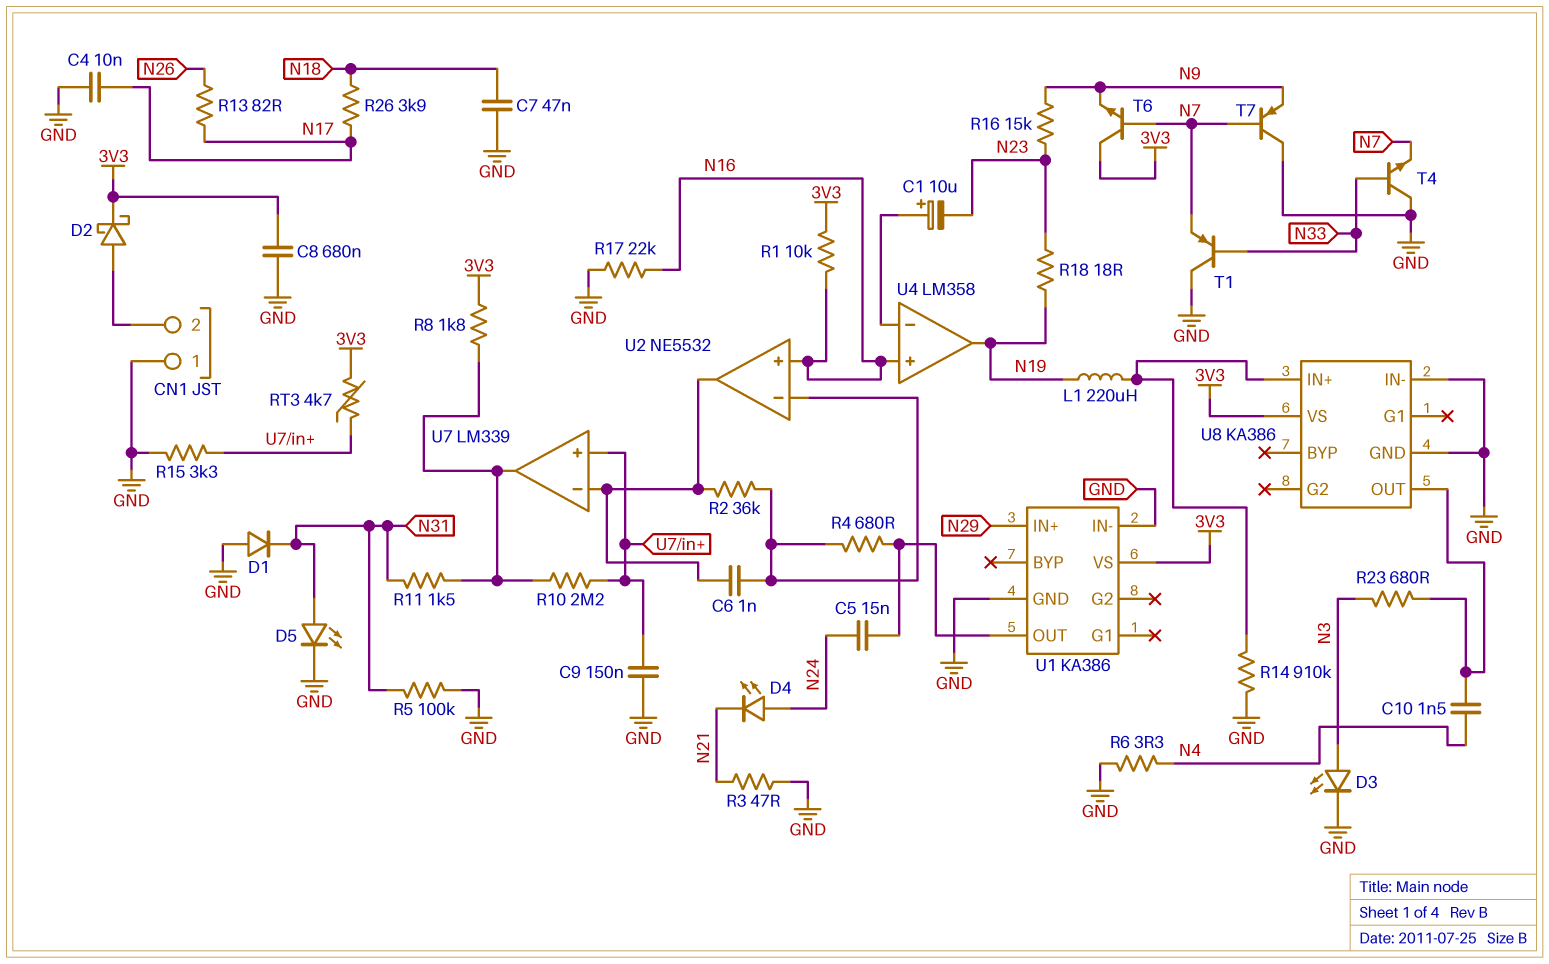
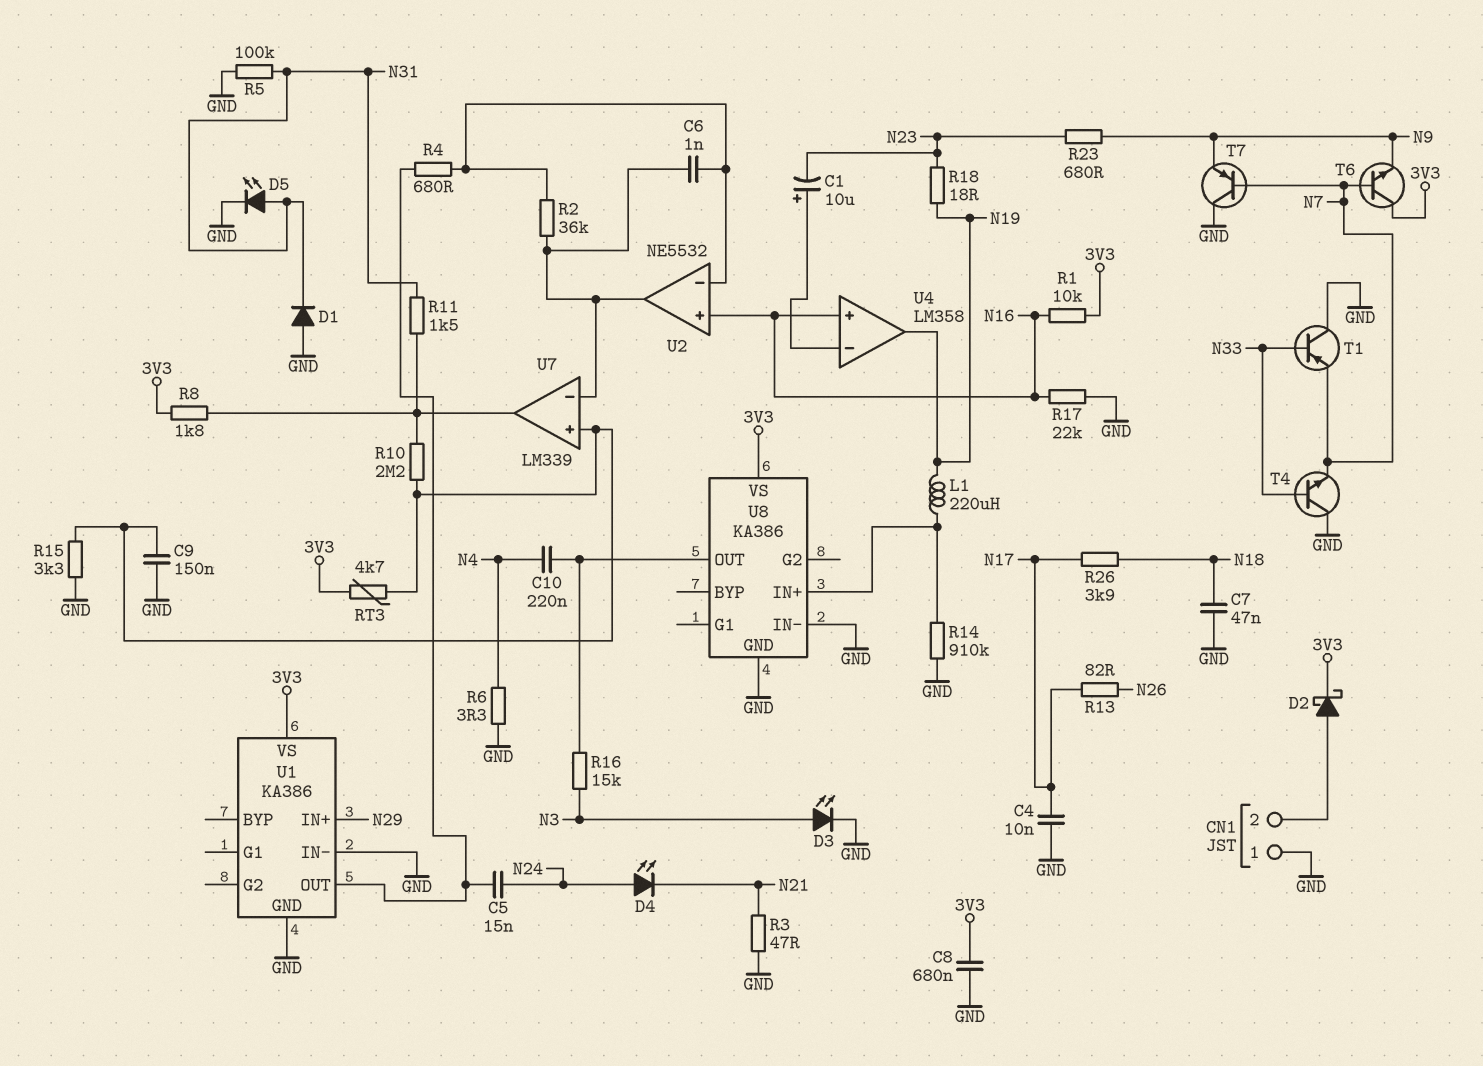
C10: 1.5nF (N4, U8/OUT) -> 220nF (N4, U8/OUT)
R16: 15k (N9, N23) -> 15k (N3, U8/OUT)
R23: 680 (N3, U8/OUT) -> 680 (N9, N23)

